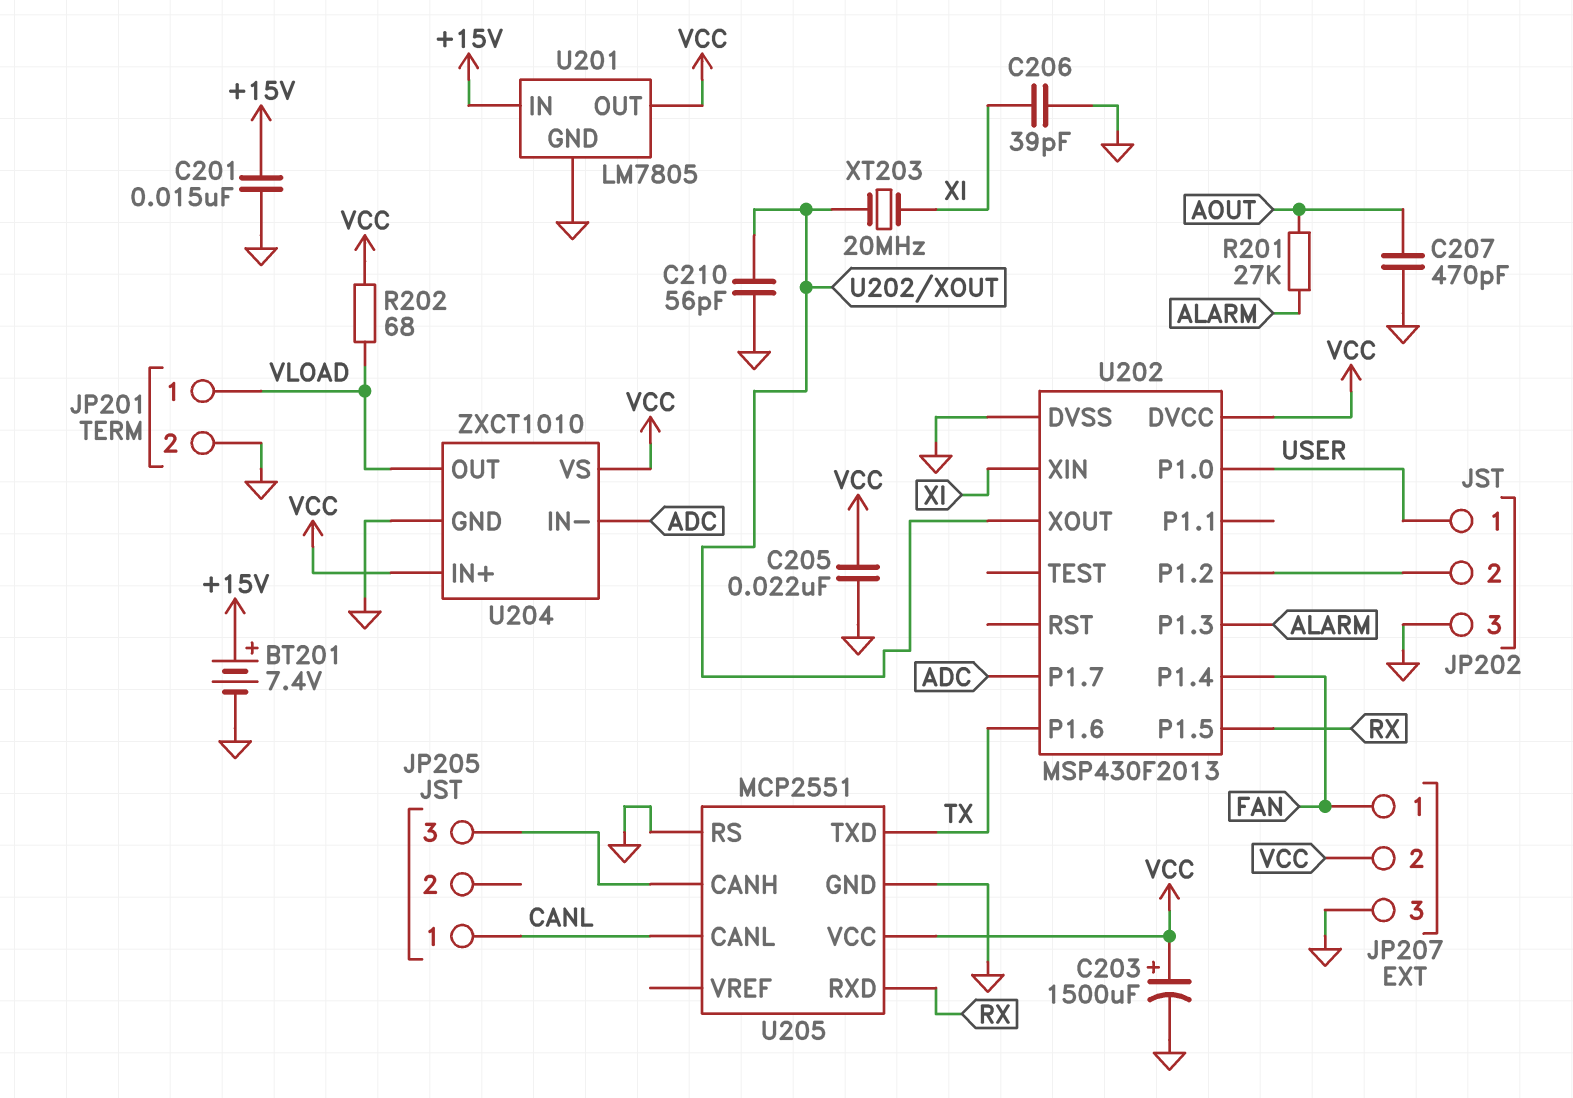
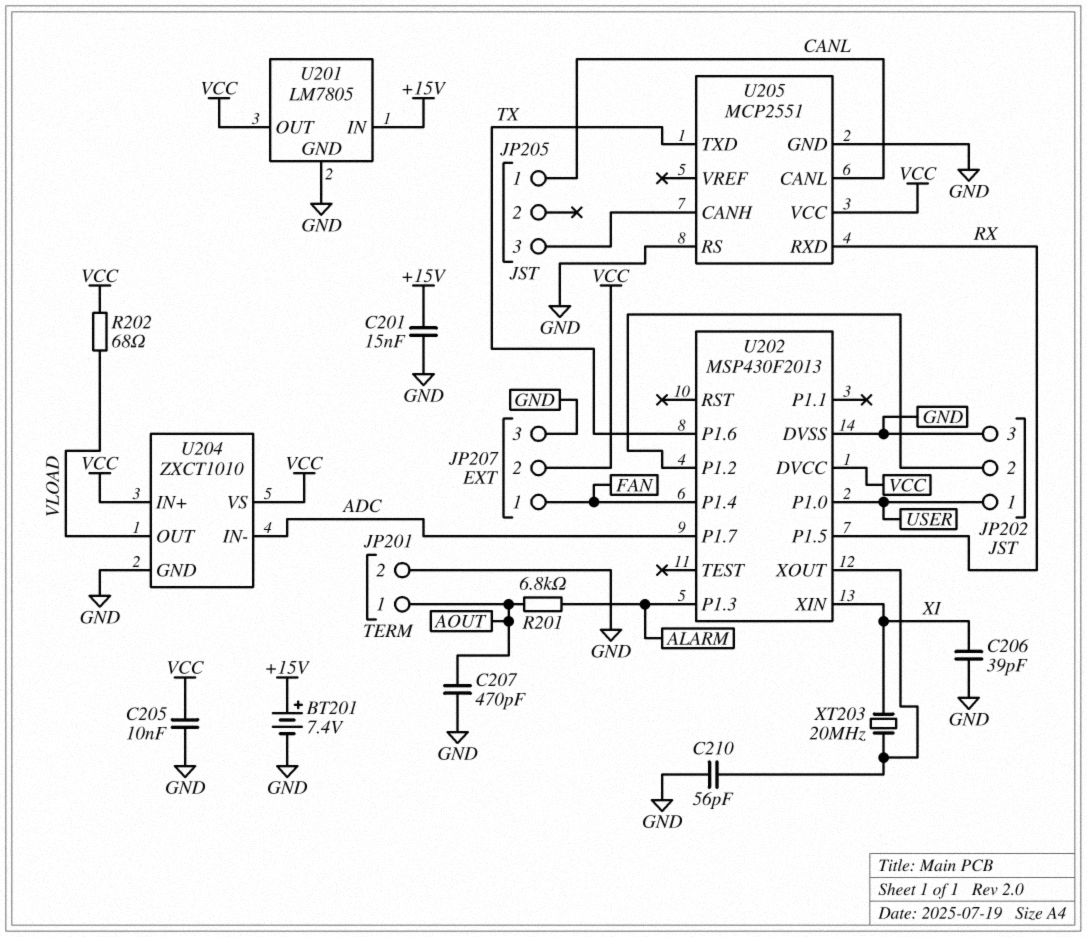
C203: 1500uF (plus VCC, minus GND) -> none
C205: 22nF (GND, VCC) -> 10nF (GND, VCC)
JP201 pin 1: VLOAD -> AOUT
R201: 27k (ALARM, AOUT) -> 6.8k (ALARM, AOUT)

